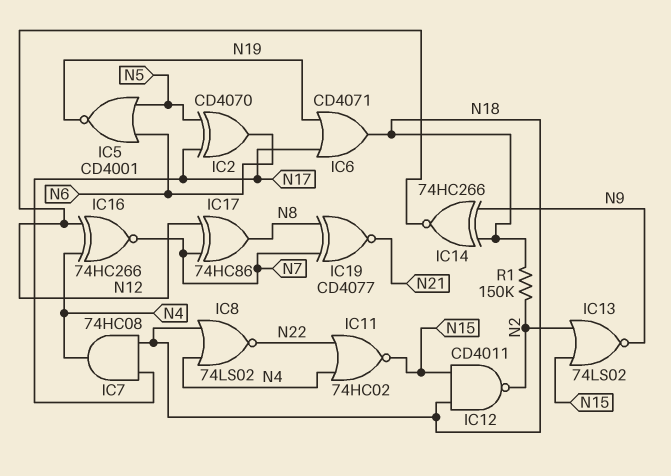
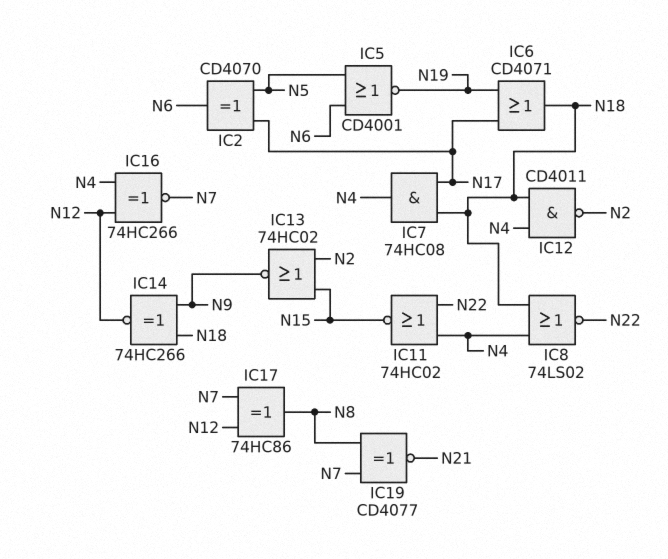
IC12: NAND CD4011 (in N15, in N18, out N2) -> NAND CD4011 (in N4, in N18, out N2)
IC13: NOR 74LS02 (in N2, in N15, out N9) -> NOR 74HC02 (in N2, in N15, out N9)
R1: 150k (N2, N18) -> none

